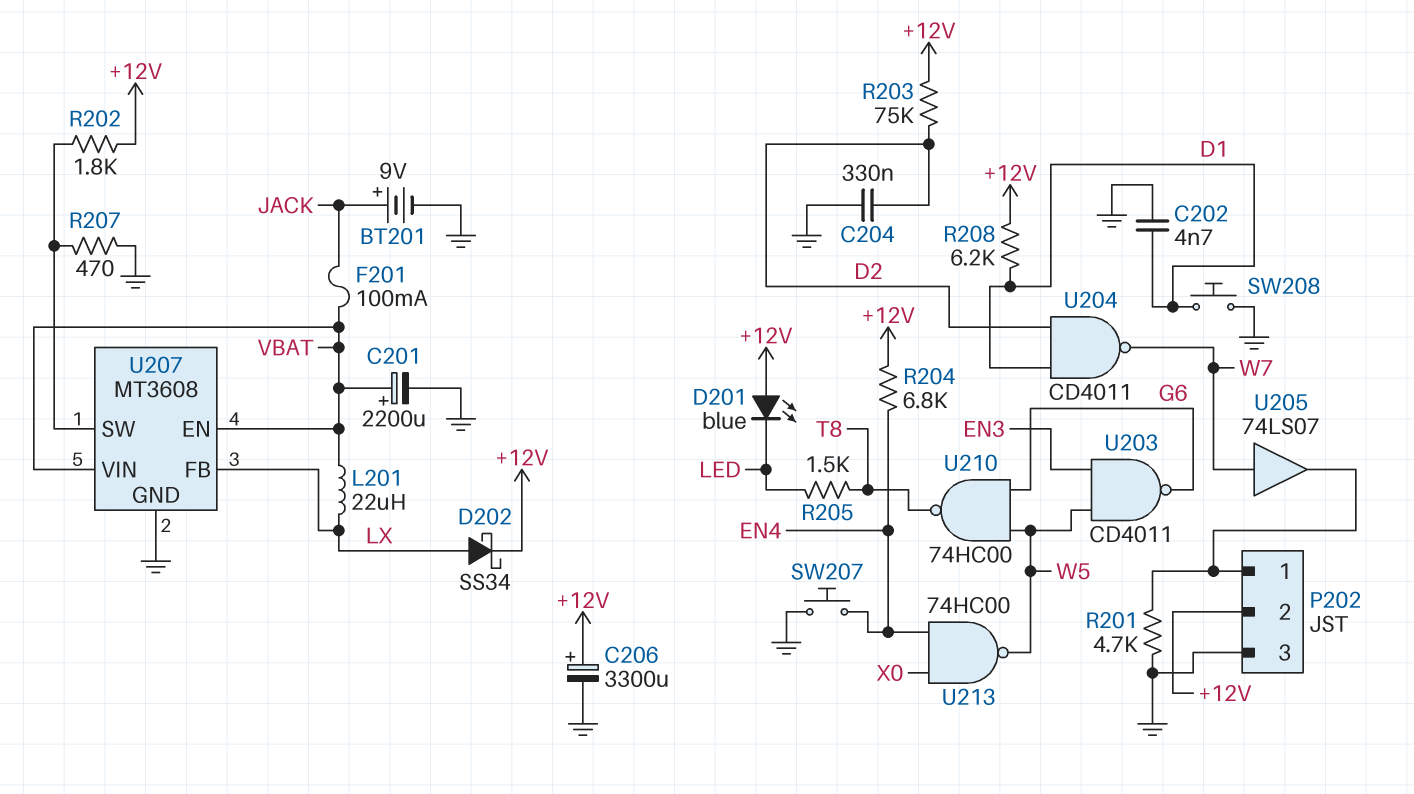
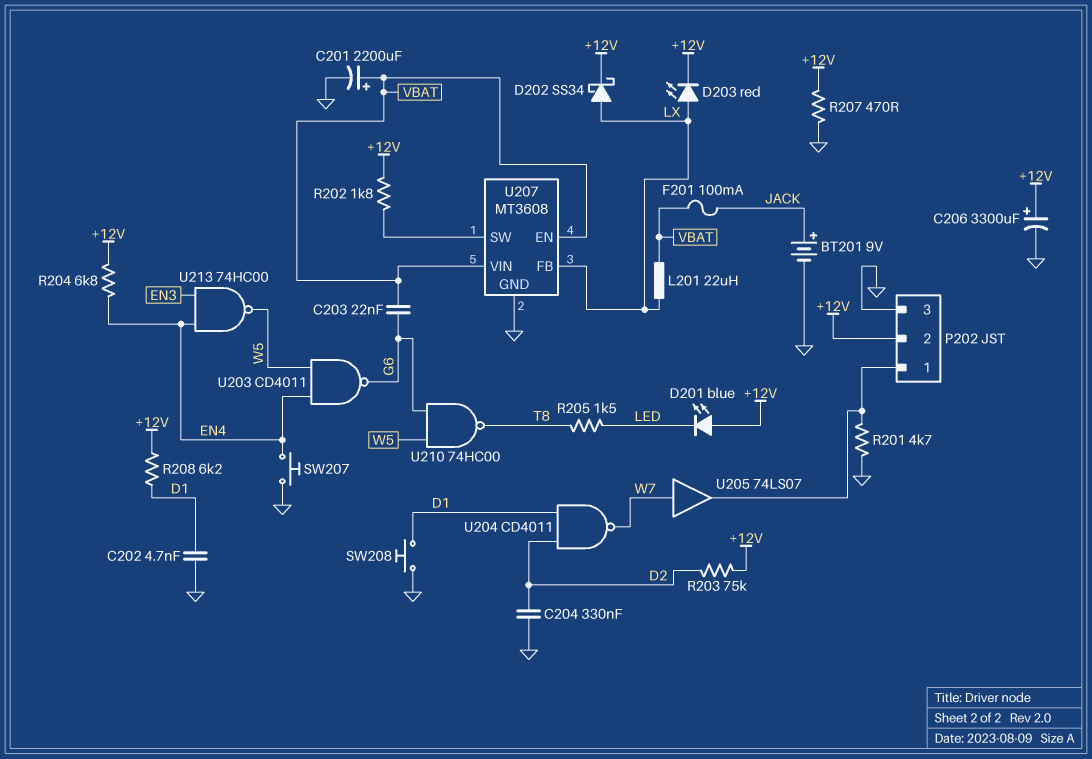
C203: none -> 22nF (G6, VBAT)
D203: none -> LED red (A LX, K +12V)
R207: 470 (GND, U207/SW) -> 470 (+12V, GND)
U203: NAND CD4011 (in EN3, in W5, out G6) -> NAND CD4011 (in EN4, in W5, out G6)
U213: NAND 74HC00 (in EN4, in X0, out W5) -> NAND 74HC00 (in EN3, in EN4, out W5)

